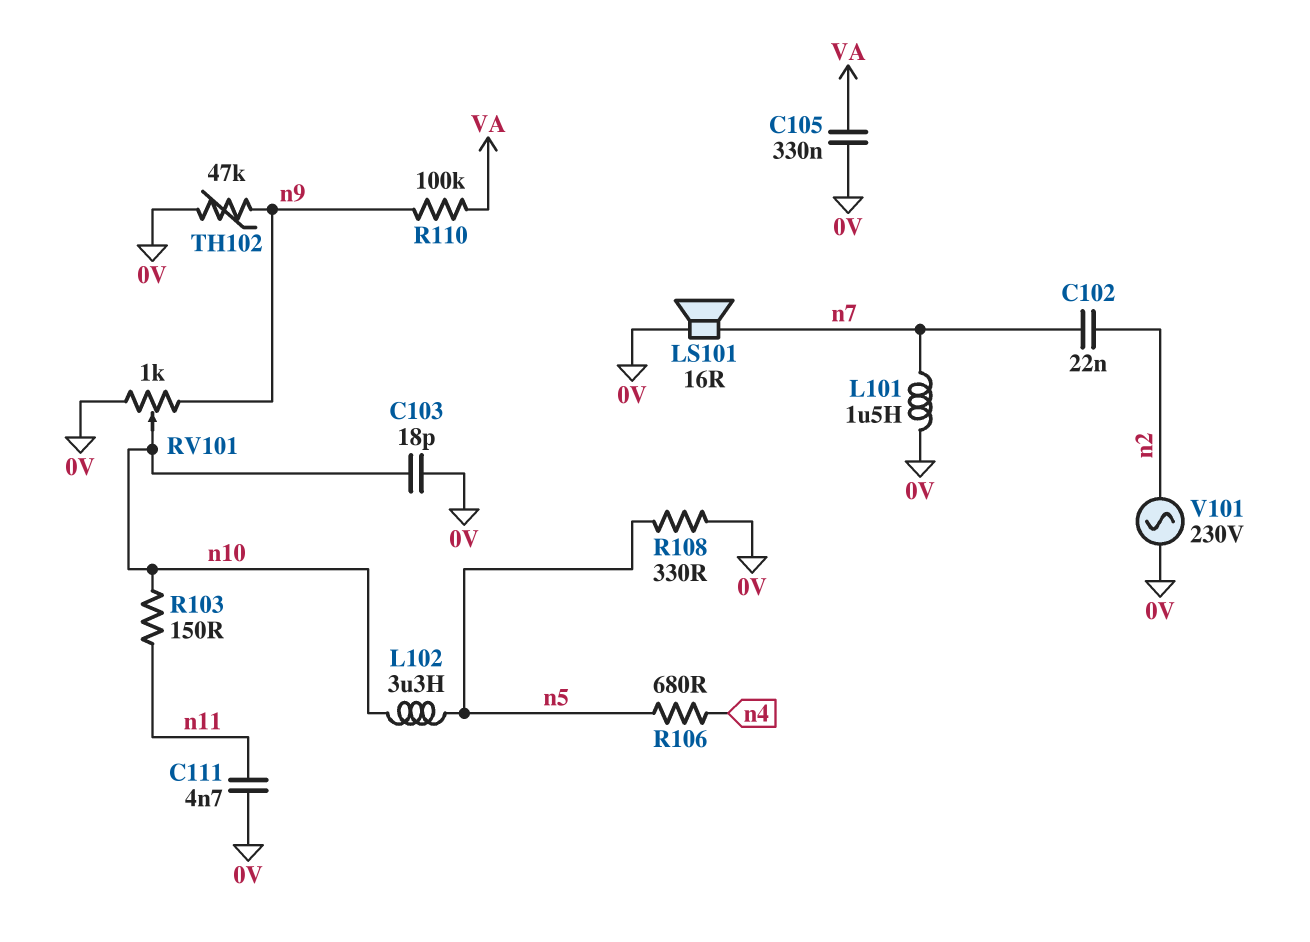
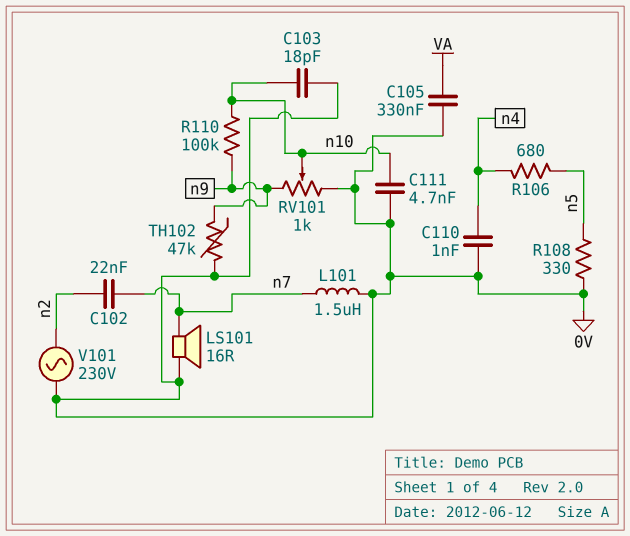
C110: none -> 1nF (0V, n4)
C111: 4.7nF (0V, n11) -> 4.7nF (0V, n10)
L102: 3.3uH (n5, n10) -> none
R103: 150 (n10, n11) -> none
R110: 100k (VA, n9) -> 100k (n9, n10)

